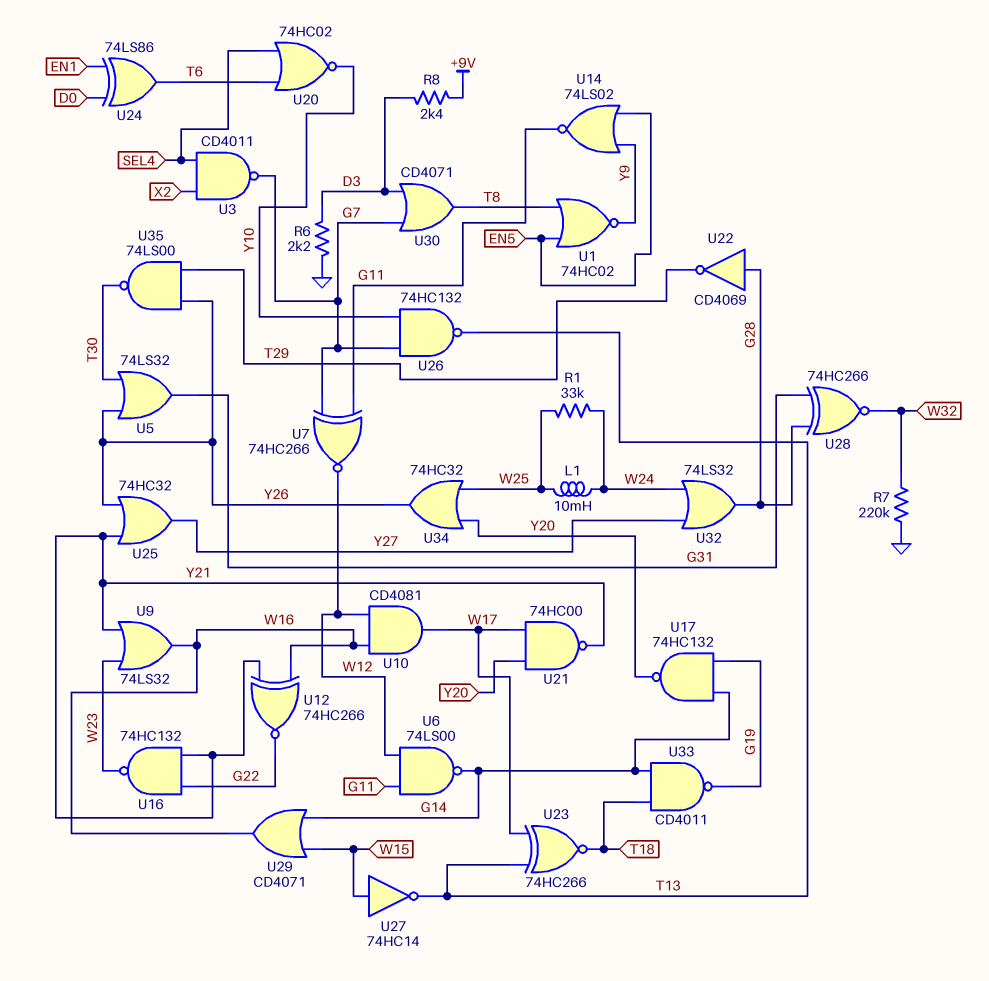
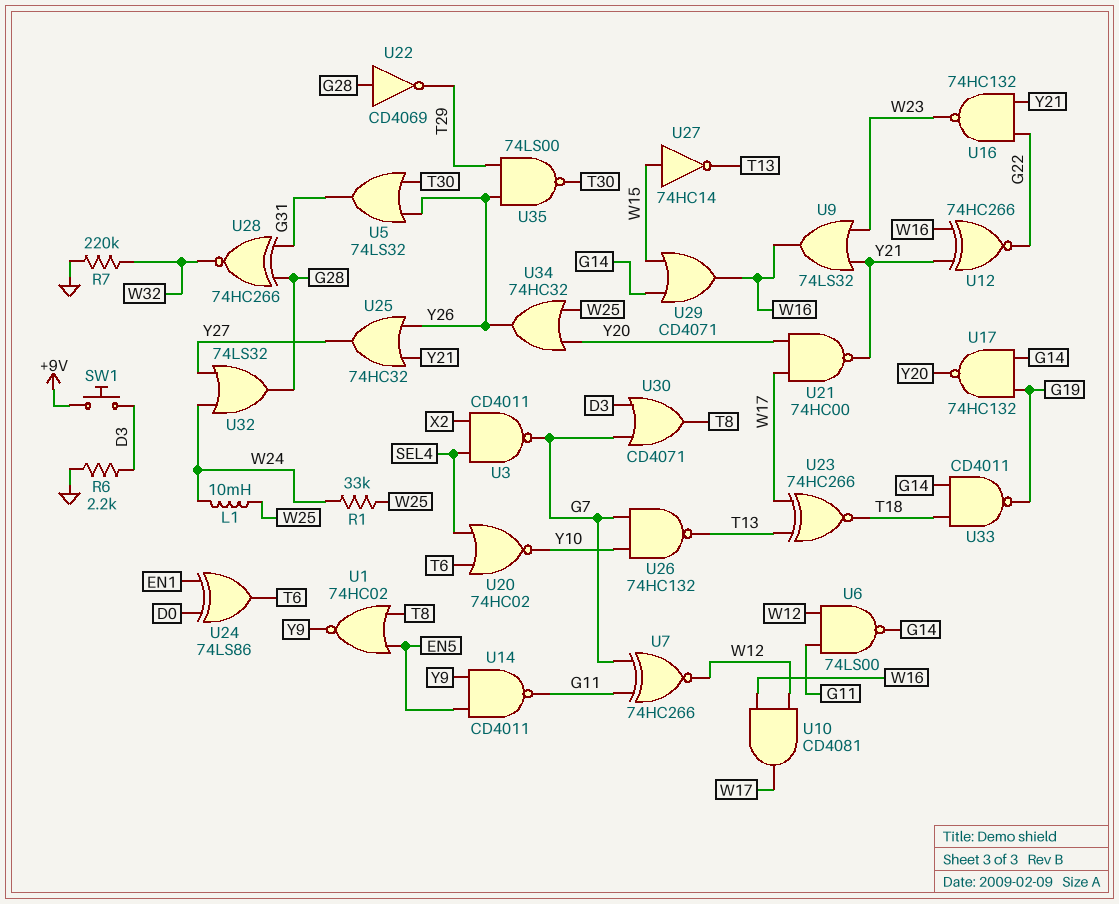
R8: 2.4k (+9V, D3) -> none
SW1: none -> button (+9V, D3)
U14: NOR 74LS02 (in EN5, in Y9, out G11) -> NAND CD4011 (in EN5, in Y9, out G11)

